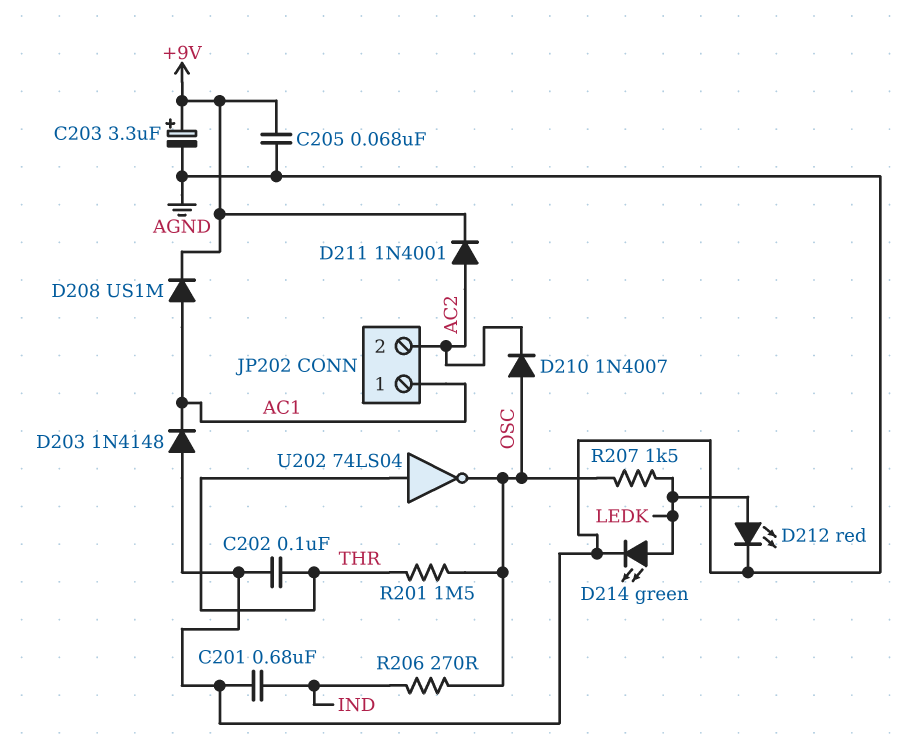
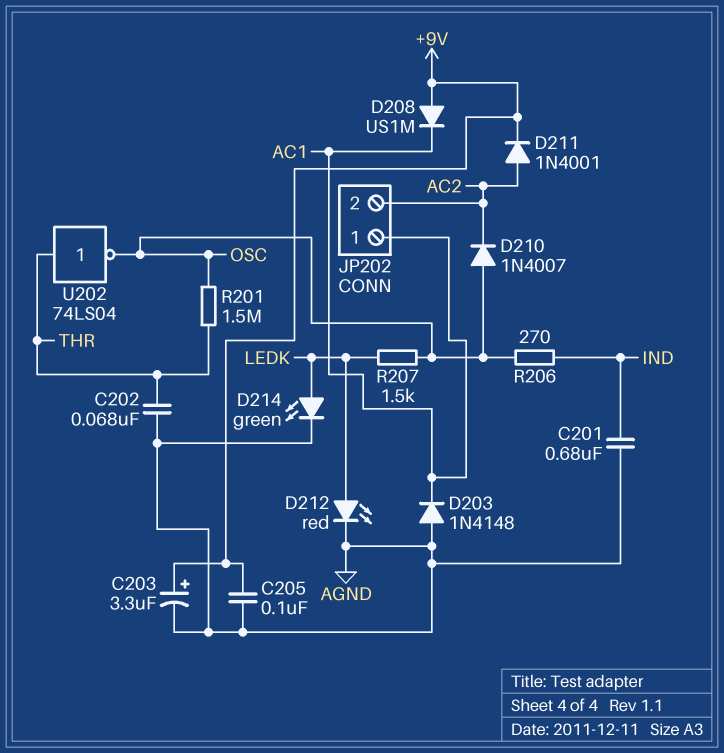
C202: 100nF (AGND, THR) -> 68nF (AGND, THR)
C205: 68nF (+9V, AGND) -> 100nF (+9V, AGND)
D208: diode US1M (A AC1, K +9V) -> diode US1M (A +9V, K AC1)

